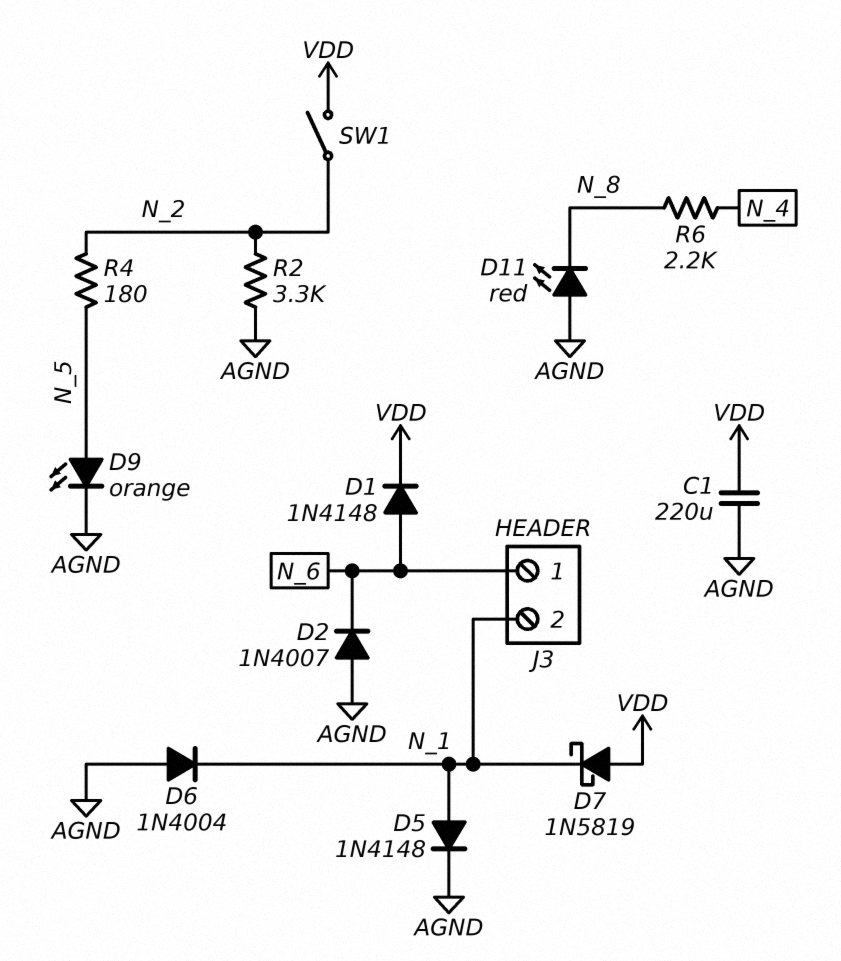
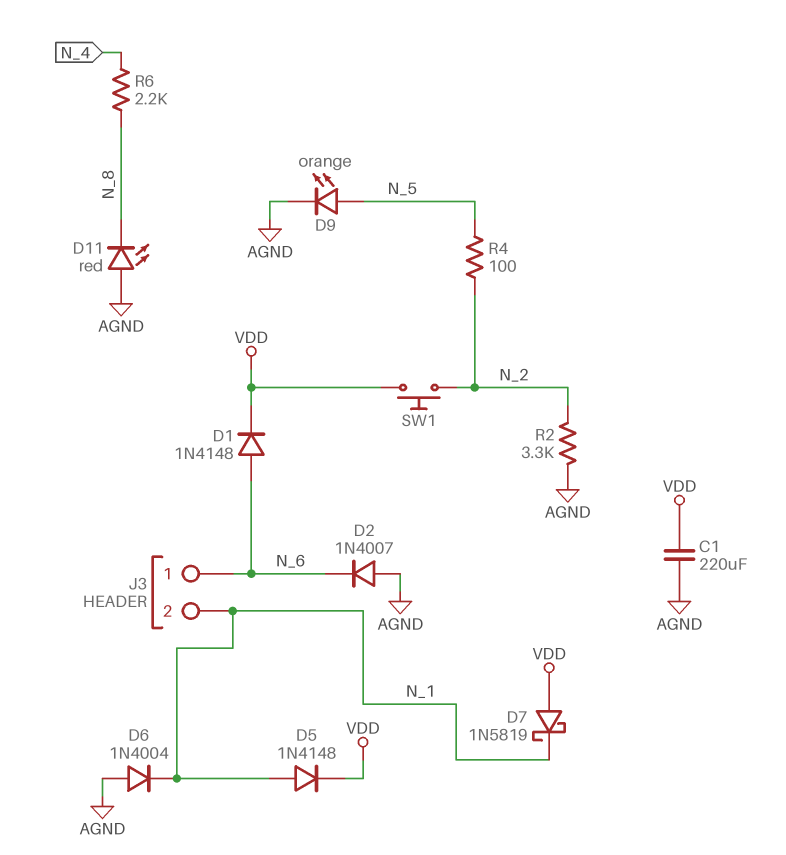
D5: diode 1N4148 (A N_1, K AGND) -> diode 1N4148 (A N_1, K VDD)
R4: 180 (N_2, N_5) -> 100 (N_2, N_5)
SW1: switch (N_2, VDD) -> button (N_2, VDD)

